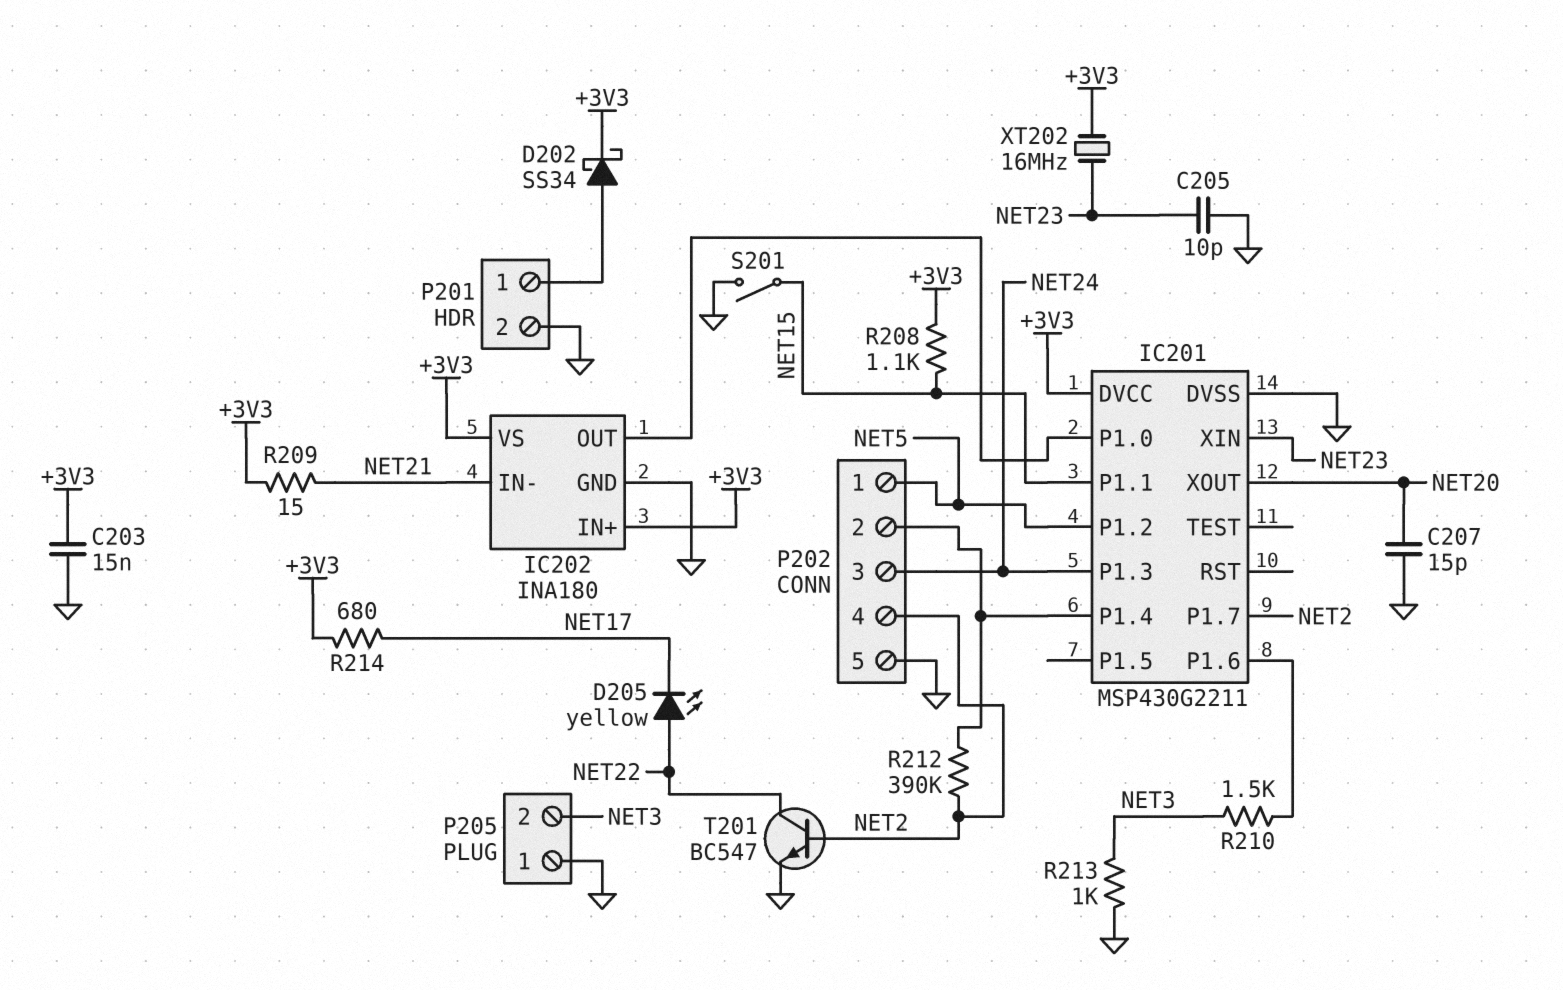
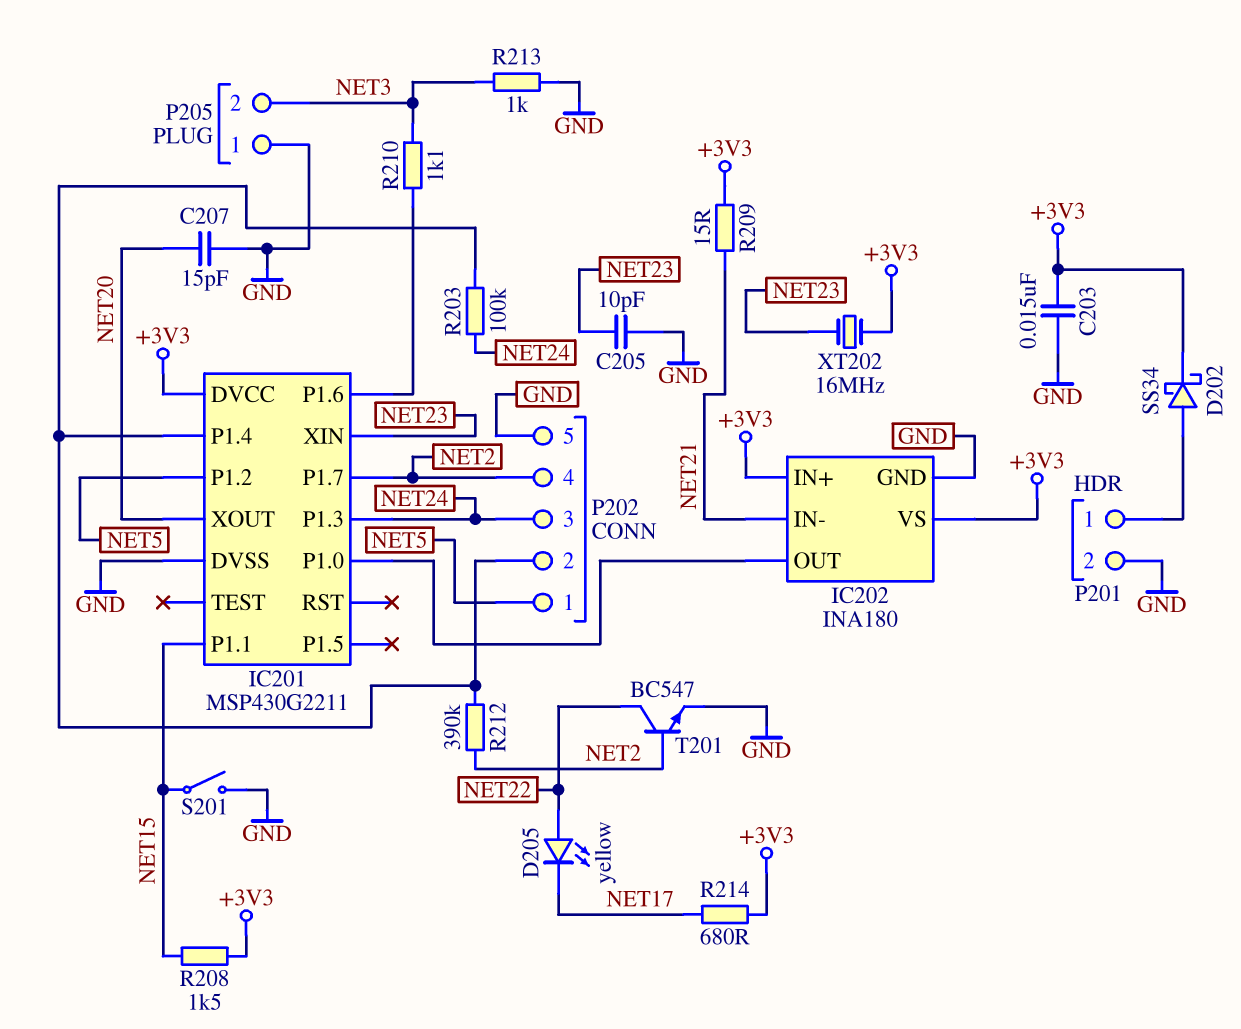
R203: none -> 100k (IC201/P1.4, NET24)
R208: 1.1k (+3V3, NET15) -> 1.5k (+3V3, NET15)
R210: 1.5k (IC201/P1.6, NET3) -> 1.1k (IC201/P1.6, NET3)

